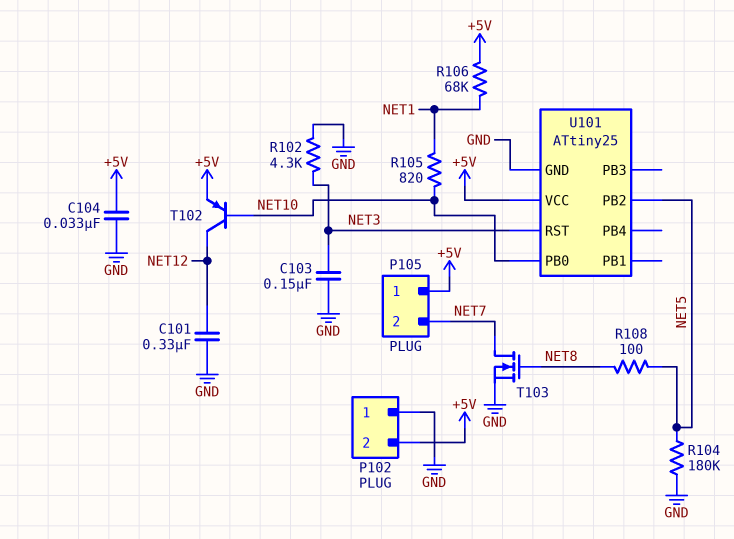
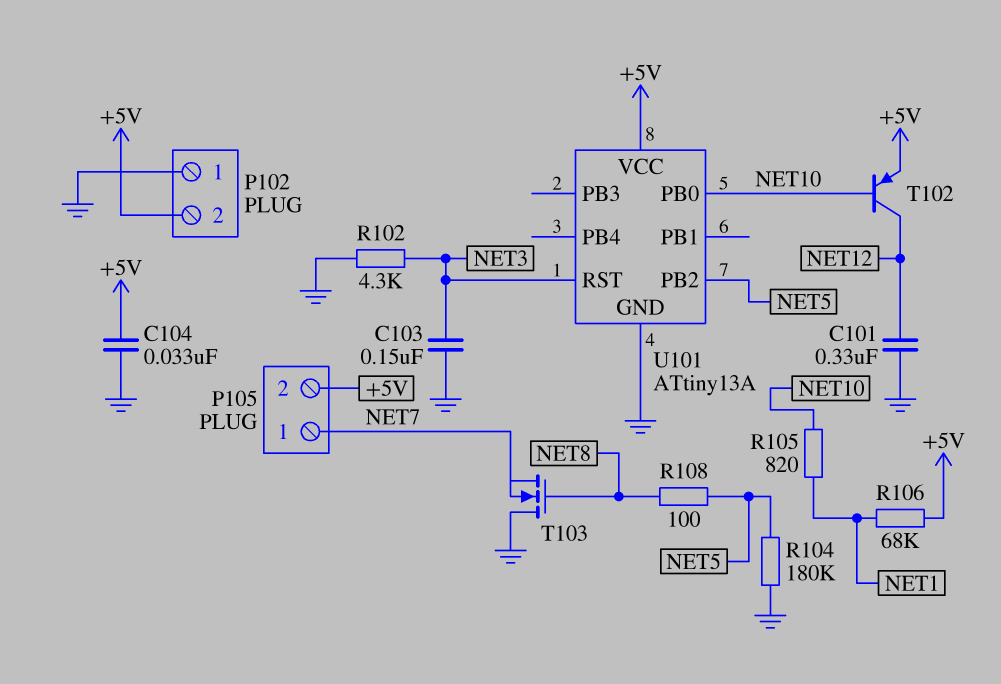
P105 pin 1: +5V -> NET7
P105 pin 2: NET7 -> +5V
T103: NMOS (G NET8, D NET7, S GND) -> NMOS (G NET8, D GND, S NET7)
U101: ATtiny25 -> ATtiny13A

